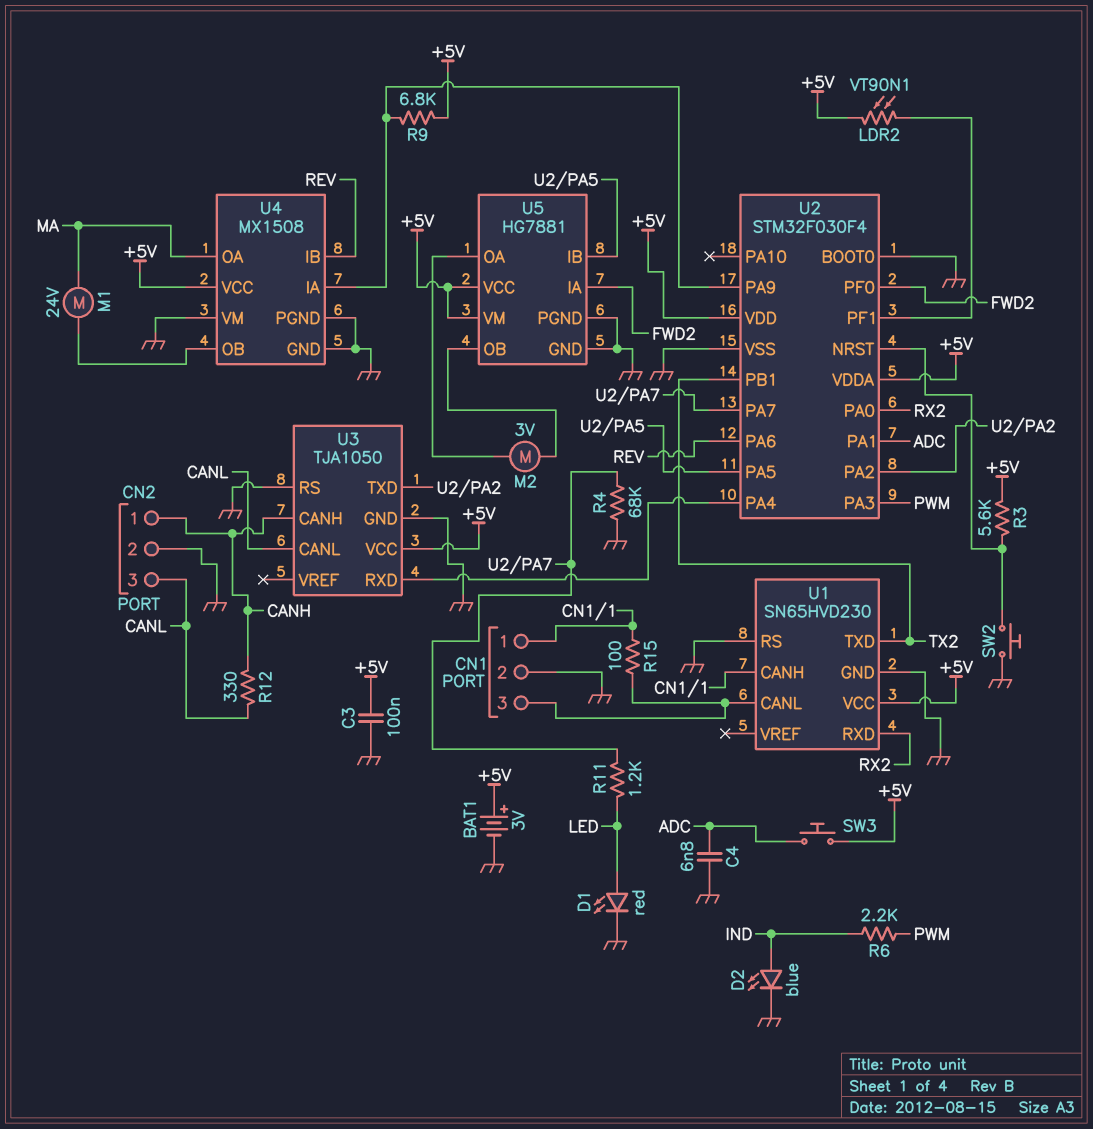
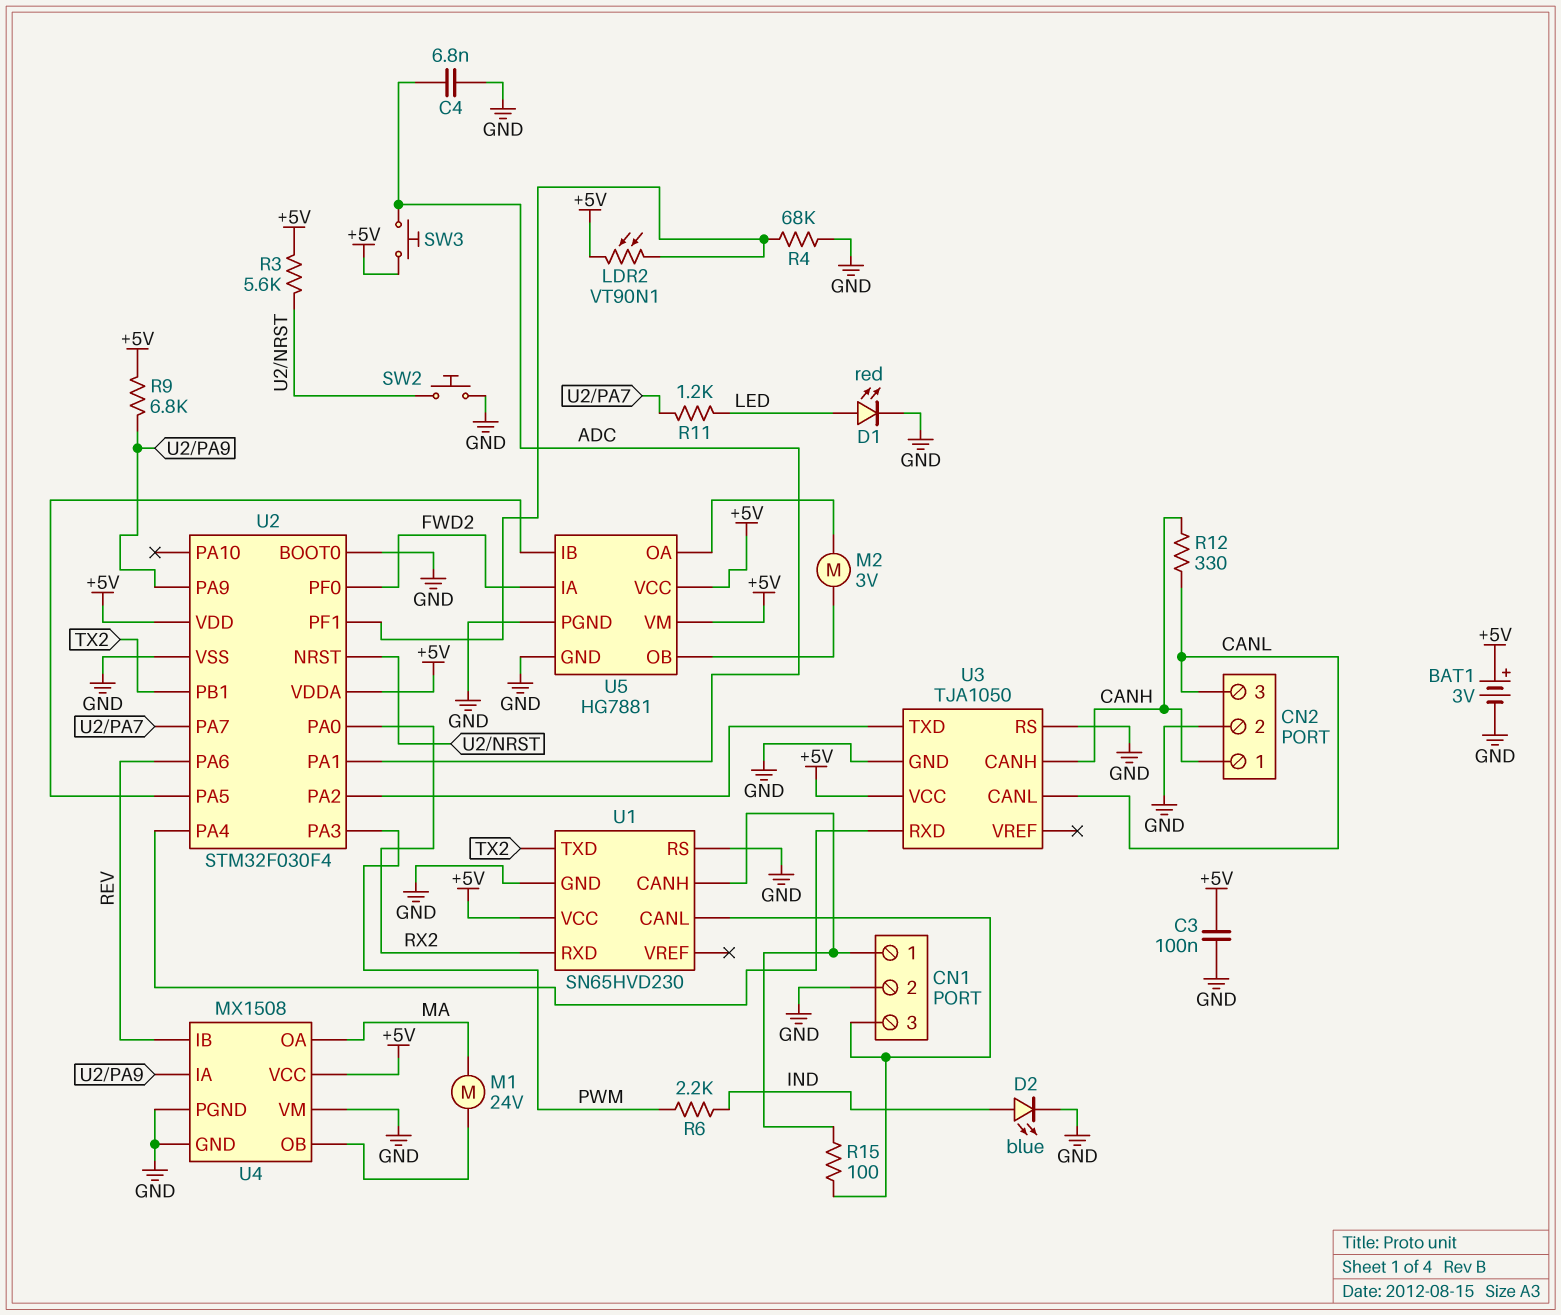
R4: 68k (GND, U2/PA7) -> 68k (GND, U2/PF1)

